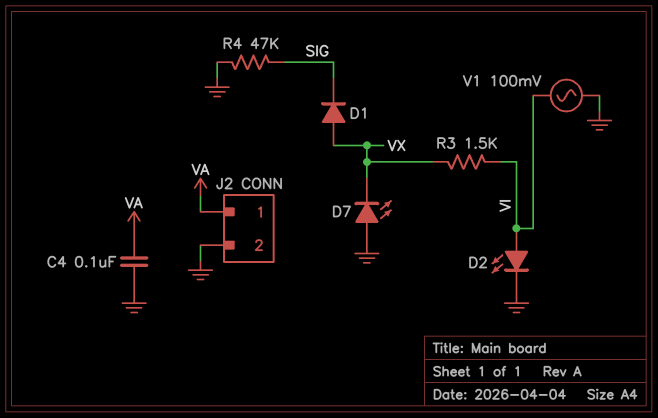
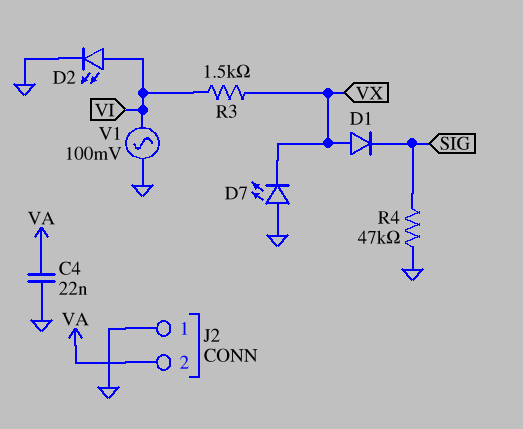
C4: 100nF (GND, VA) -> 22nF (GND, VA)
J2 pin 1: VA -> GND
J2 pin 2: GND -> VA

